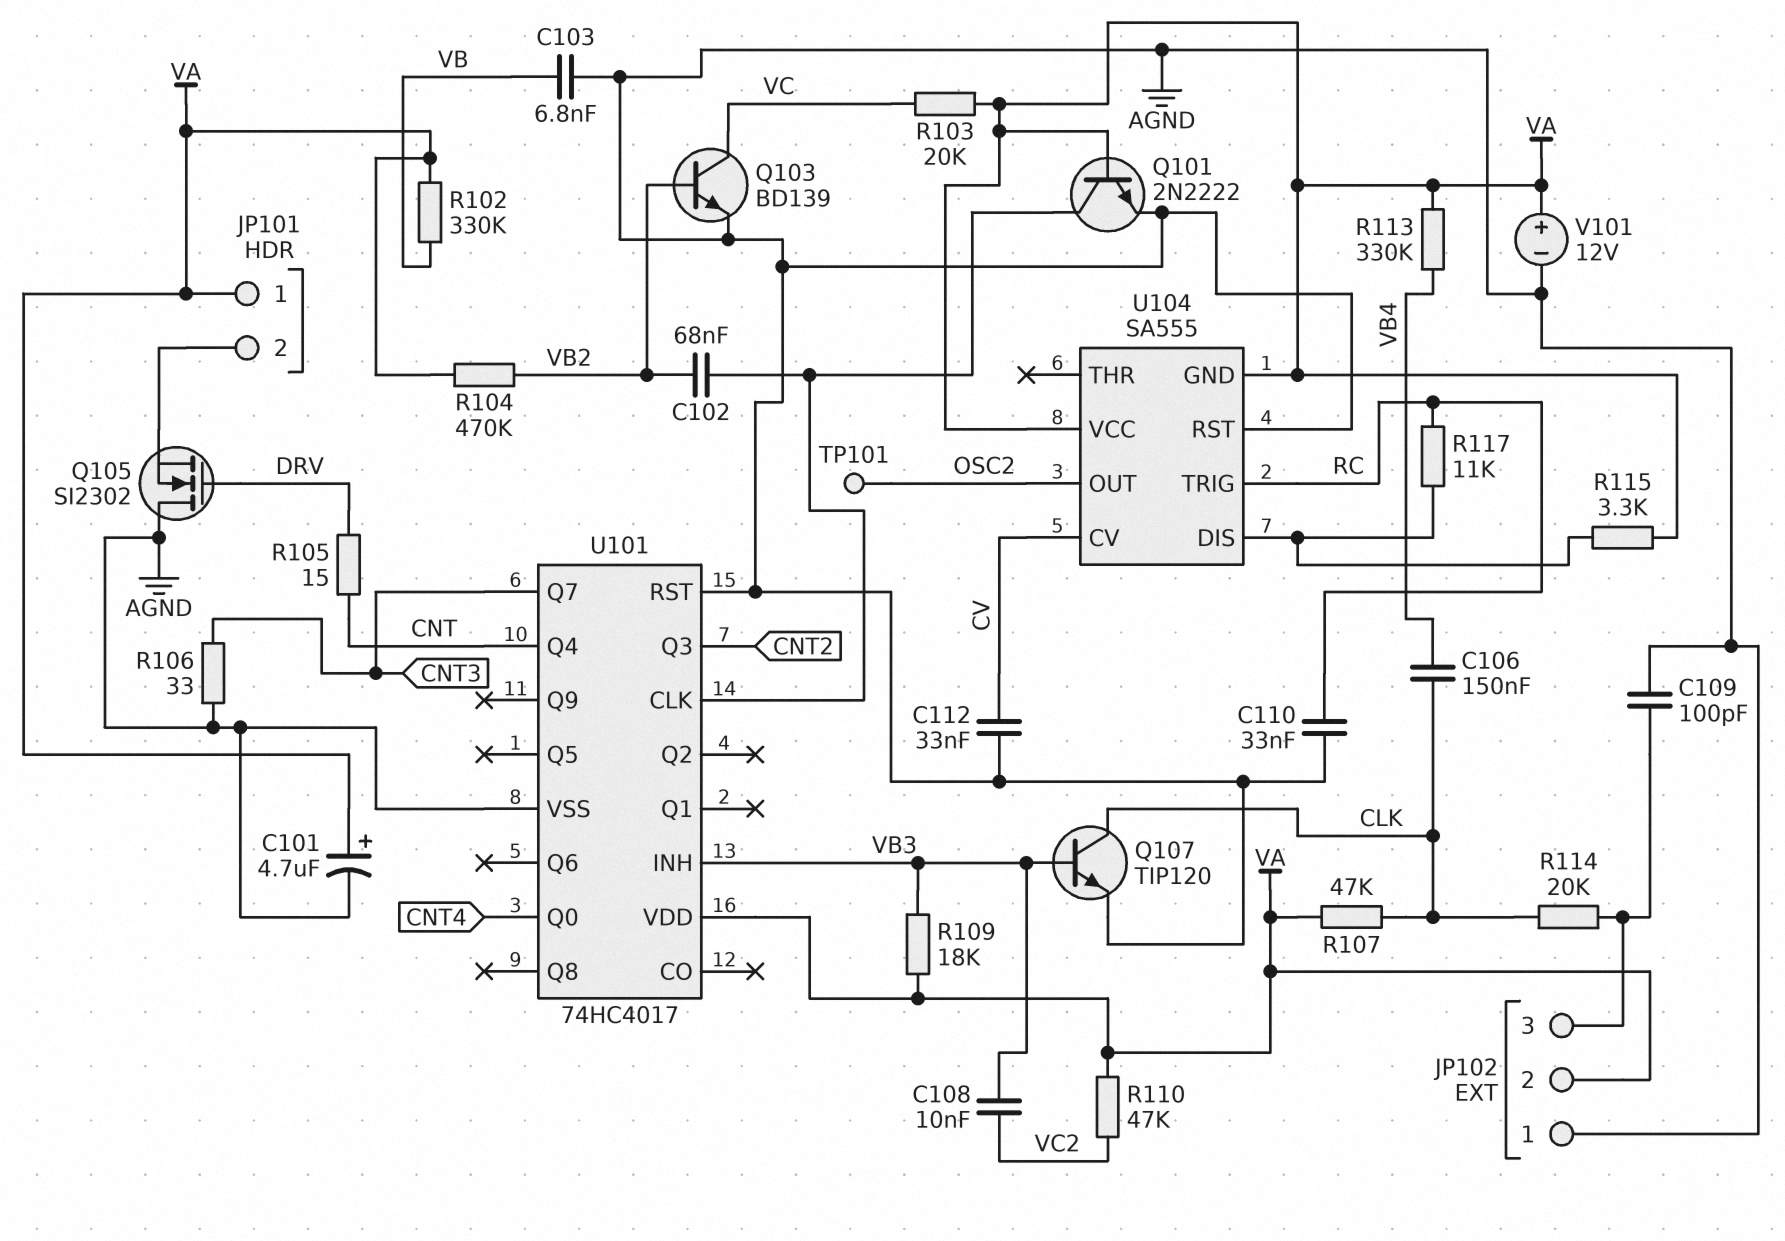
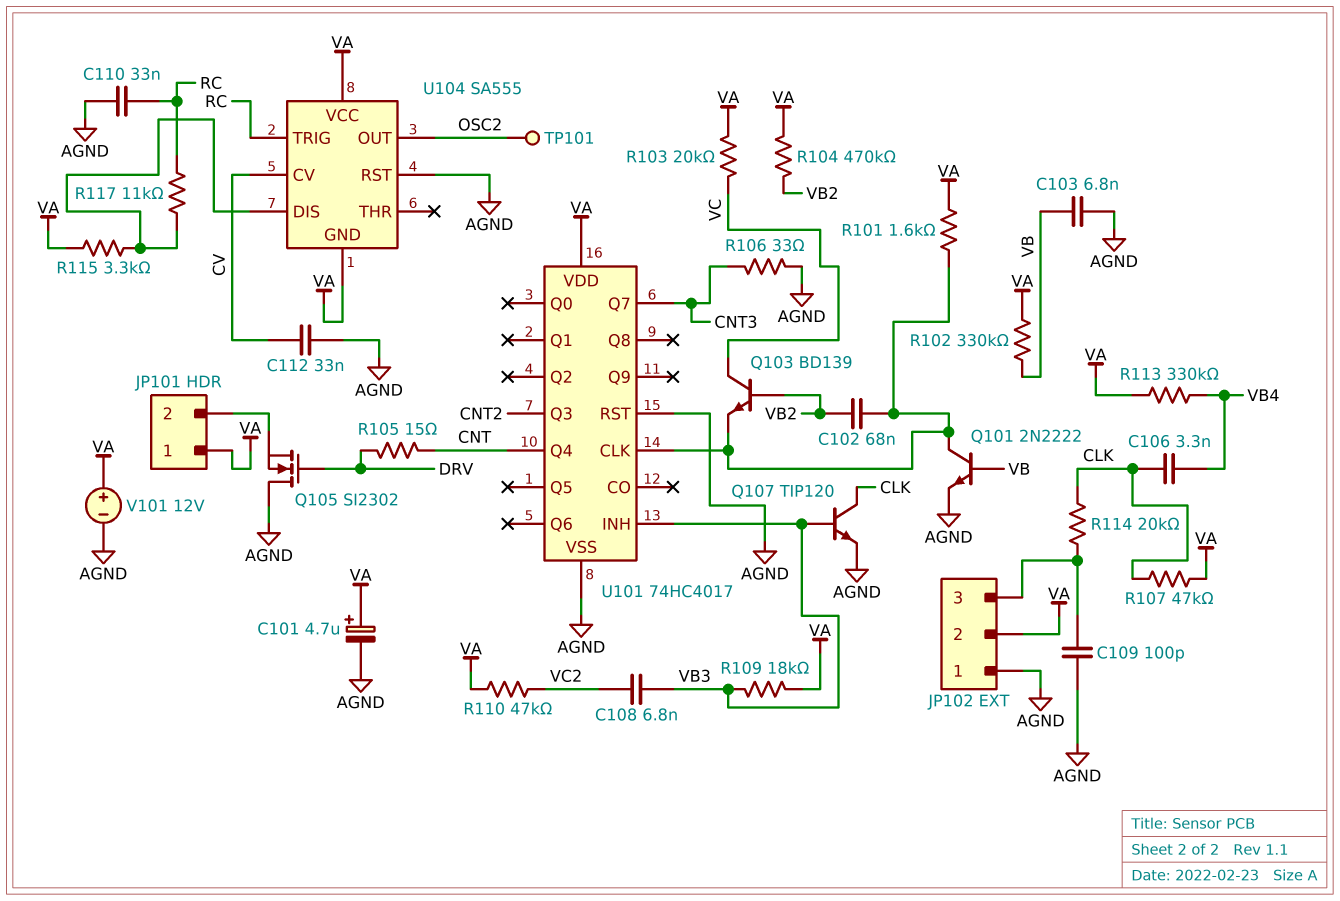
C106: 150nF (CLK, VB4) -> 3.3nF (CLK, VB4)
C108: 10nF (VB3, VC2) -> 6.8nF (VB3, VC2)
Q101: NPN 2N2222 (B VA, C U101/CLK, E AGND) -> NPN 2N2222 (B VB, C U101/CLK, E AGND)
Q103: NPN BD139 (B VB2, C VC, E AGND) -> NPN BD139 (B VB2, C VC, E U101/CLK)
R101: none -> 1.6k (U101/CLK, VA)
U101 pin Q0: CNT4 -> none

